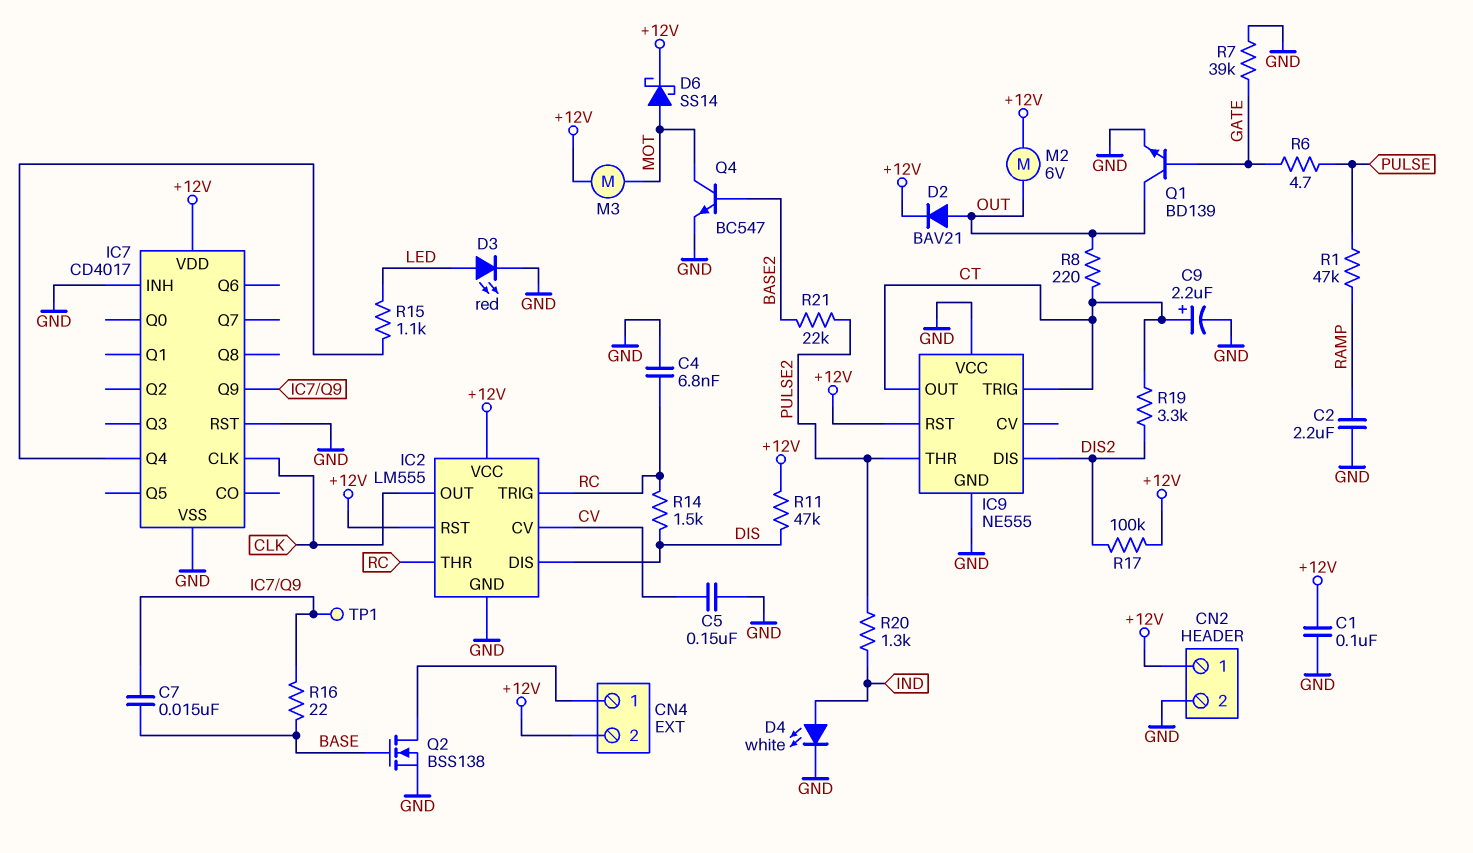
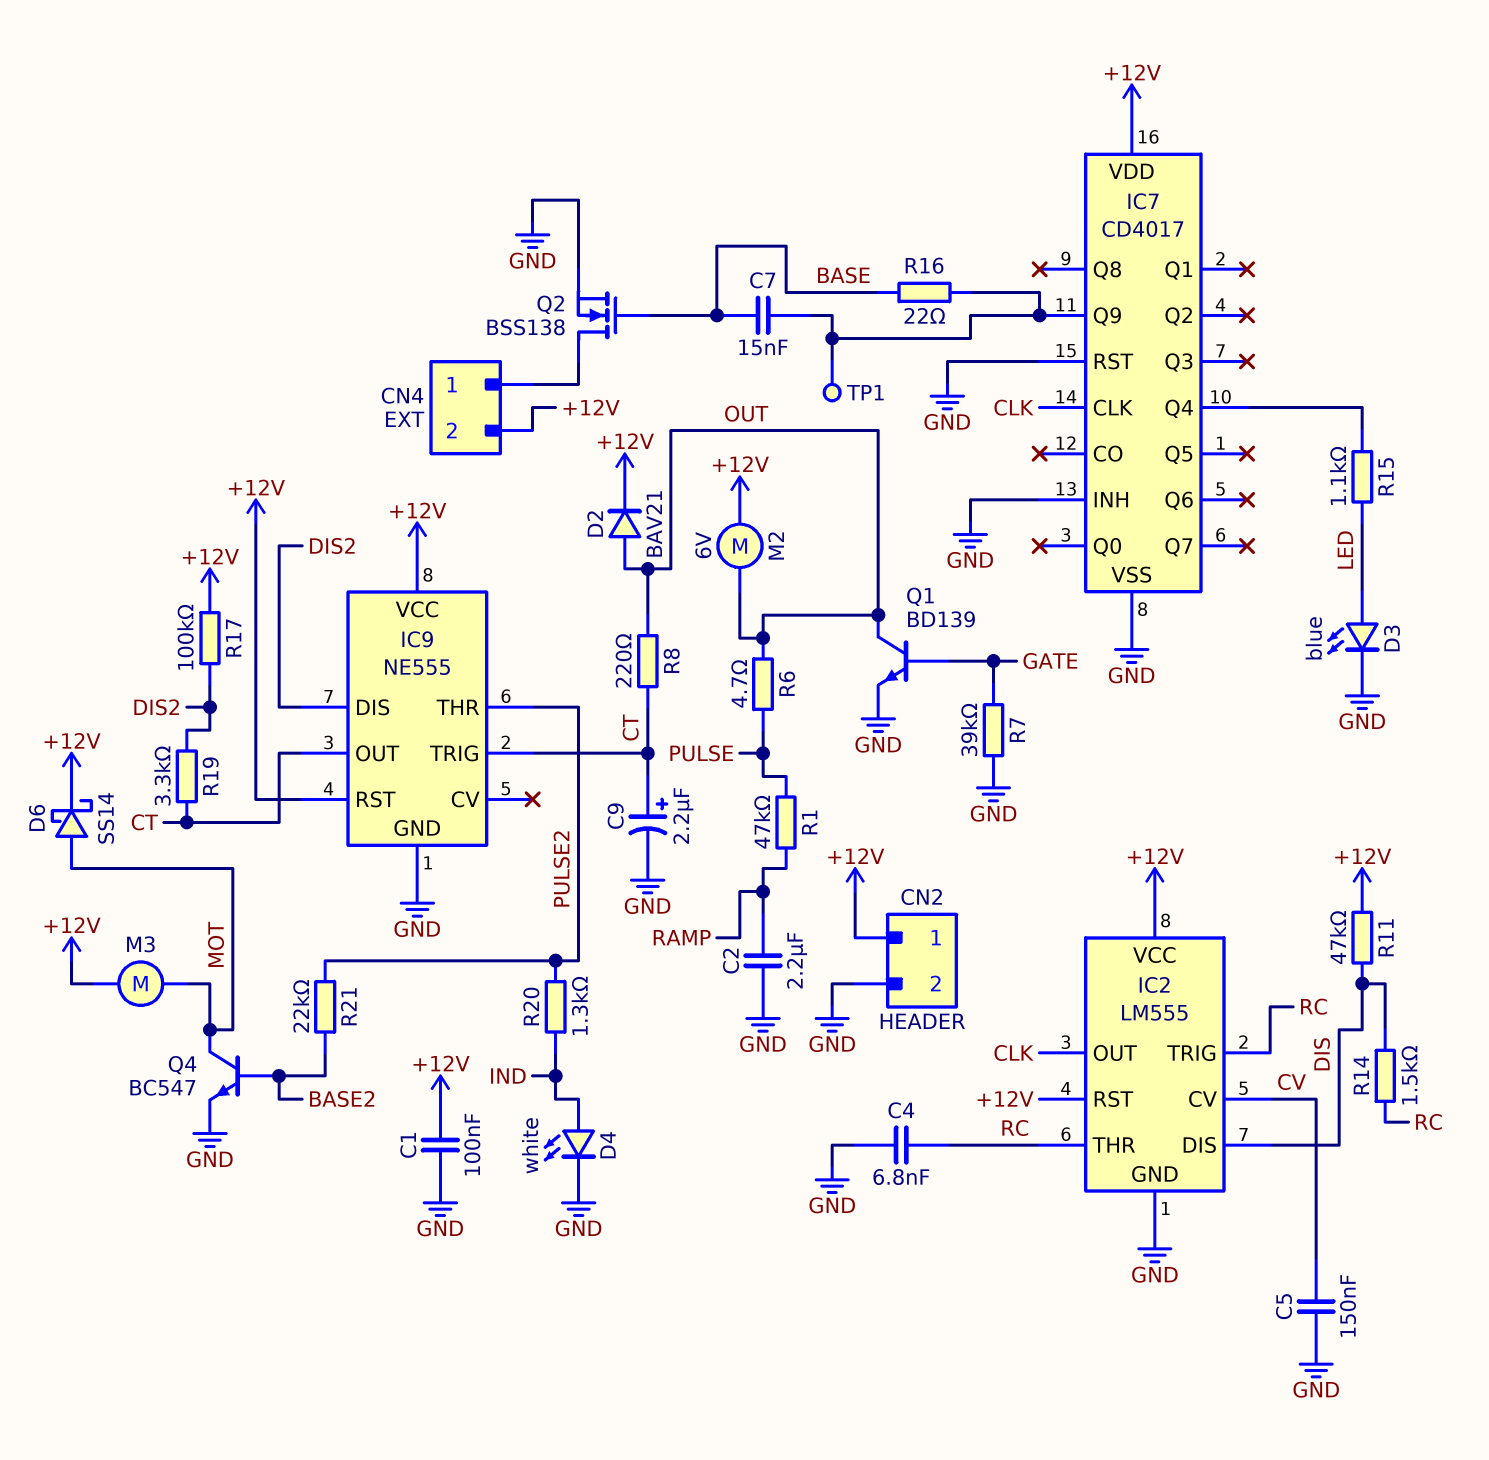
D3: LED red (A LED, K GND) -> LED blue (A LED, K GND)
IC9 pin VCC: GND -> +12V
R6: 4.7 (GATE, PULSE) -> 4.7 (OUT, PULSE)

